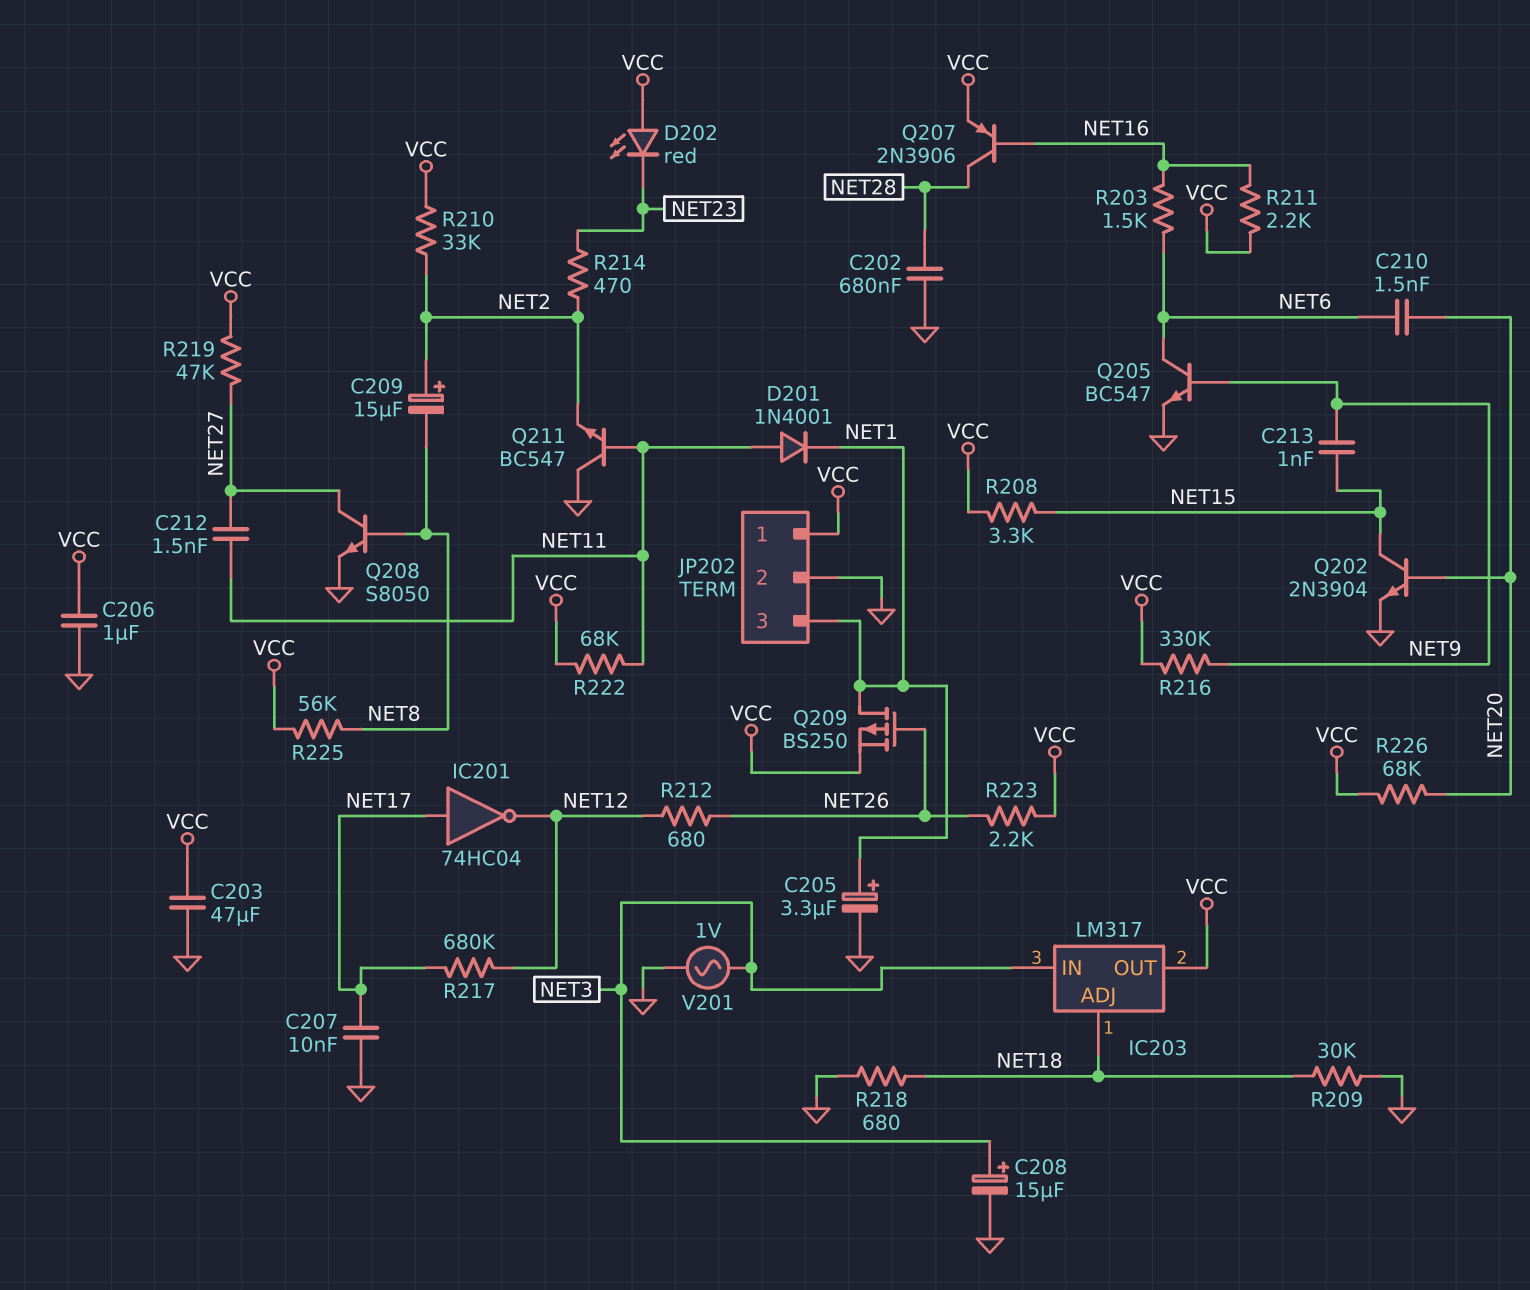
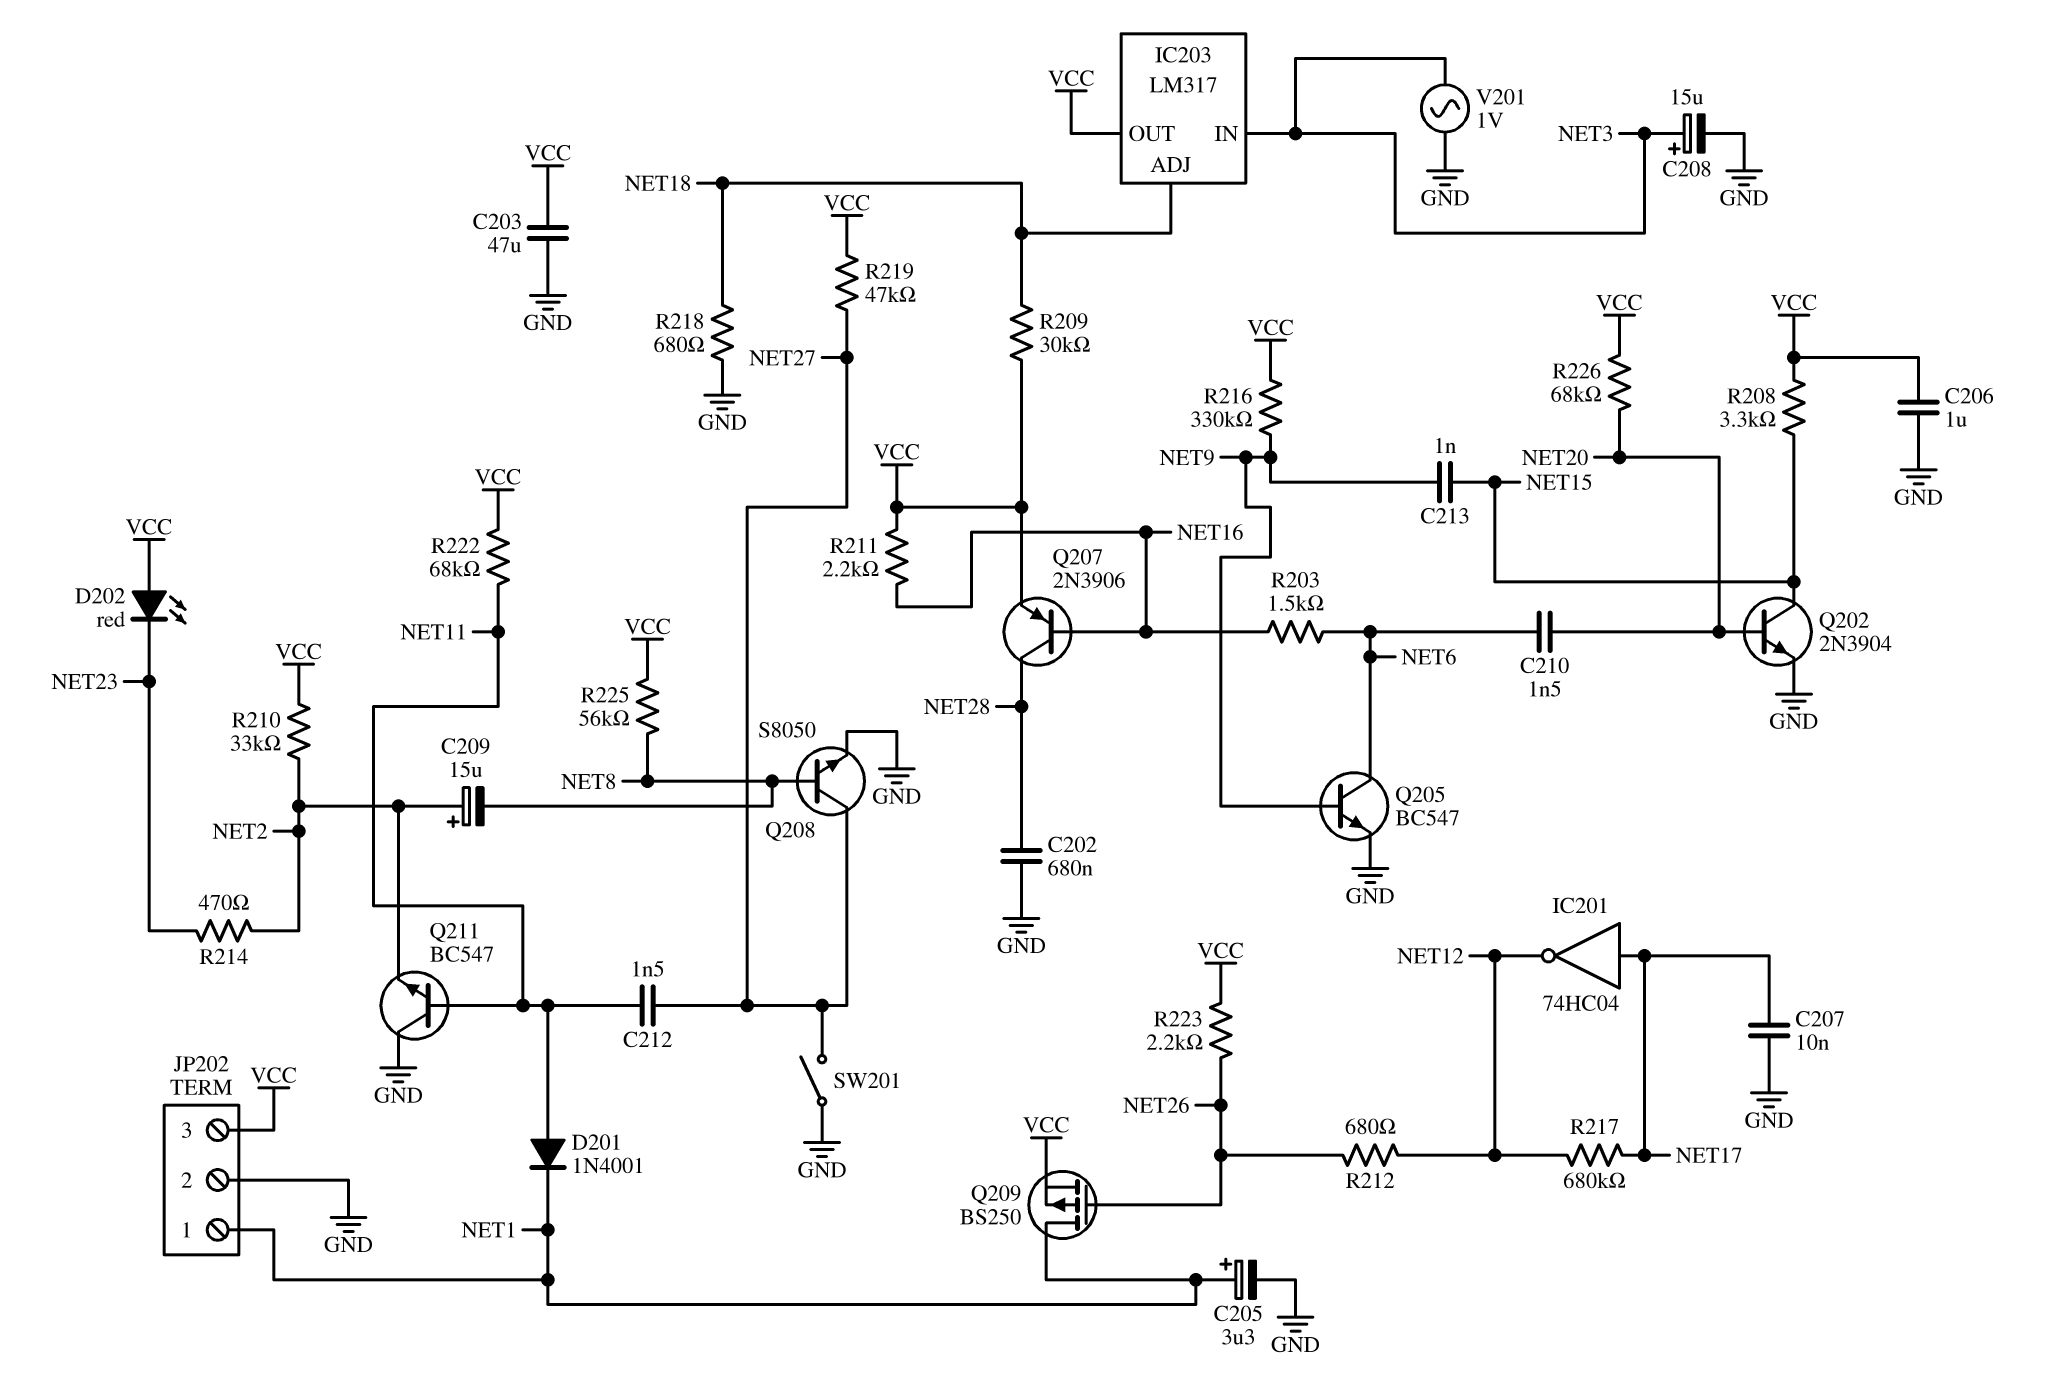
JP202 pin 1: VCC -> NET1
JP202 pin 3: NET1 -> VCC
R209: 30k (GND, NET18) -> 30k (NET18, VCC)
SW201: none -> switch (GND, NET27)

